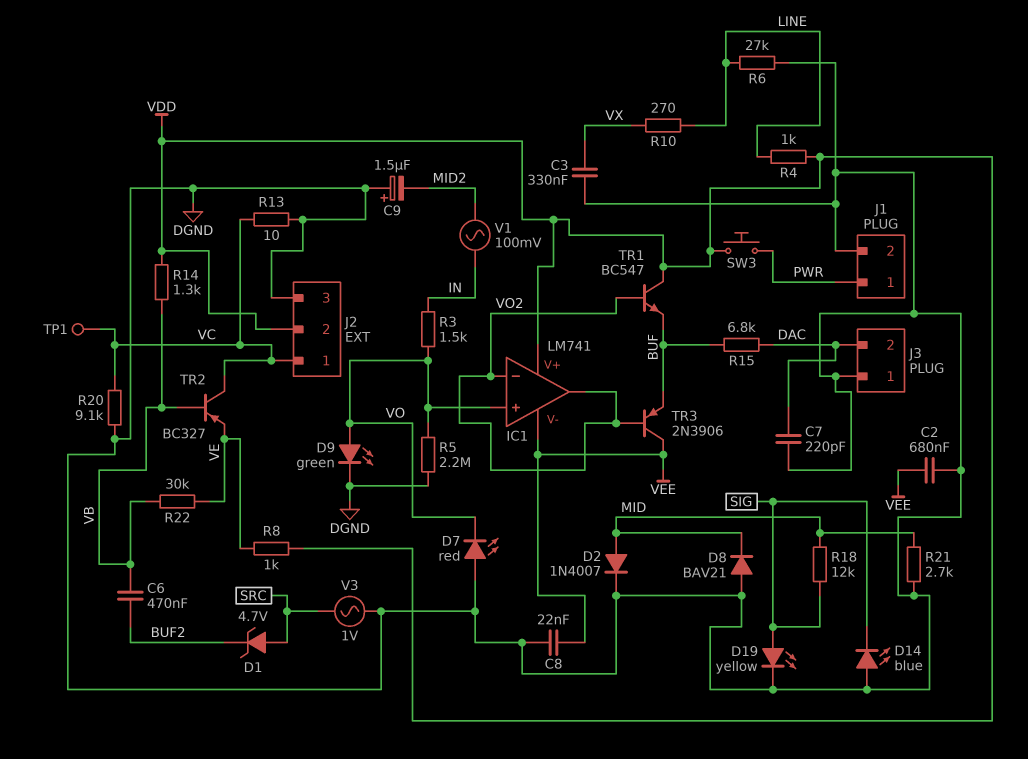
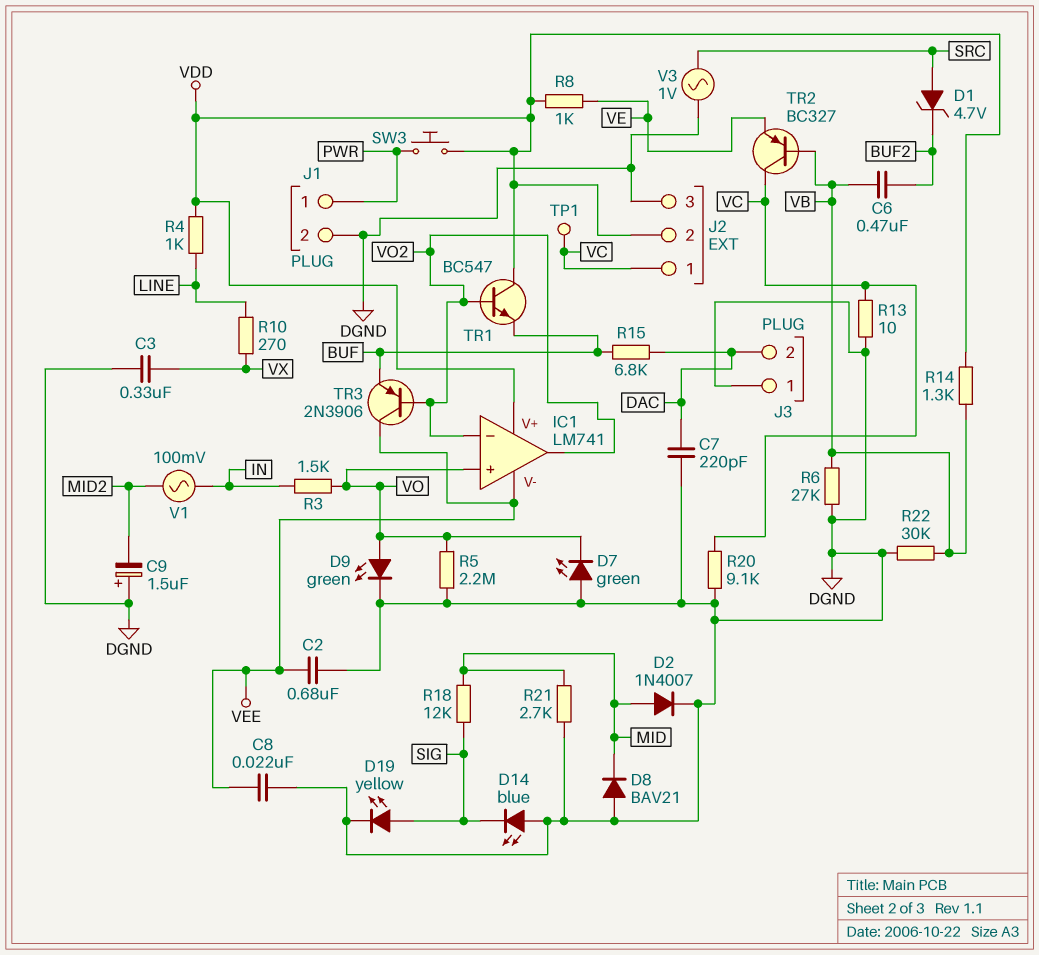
D7: LED red (A DGND, K VO) -> LED green (A DGND, K VO)
R6: 27k (DGND, LINE) -> 27k (DGND, VB)
R22: 30k (VB, VE) -> 30k (DGND, VB)

